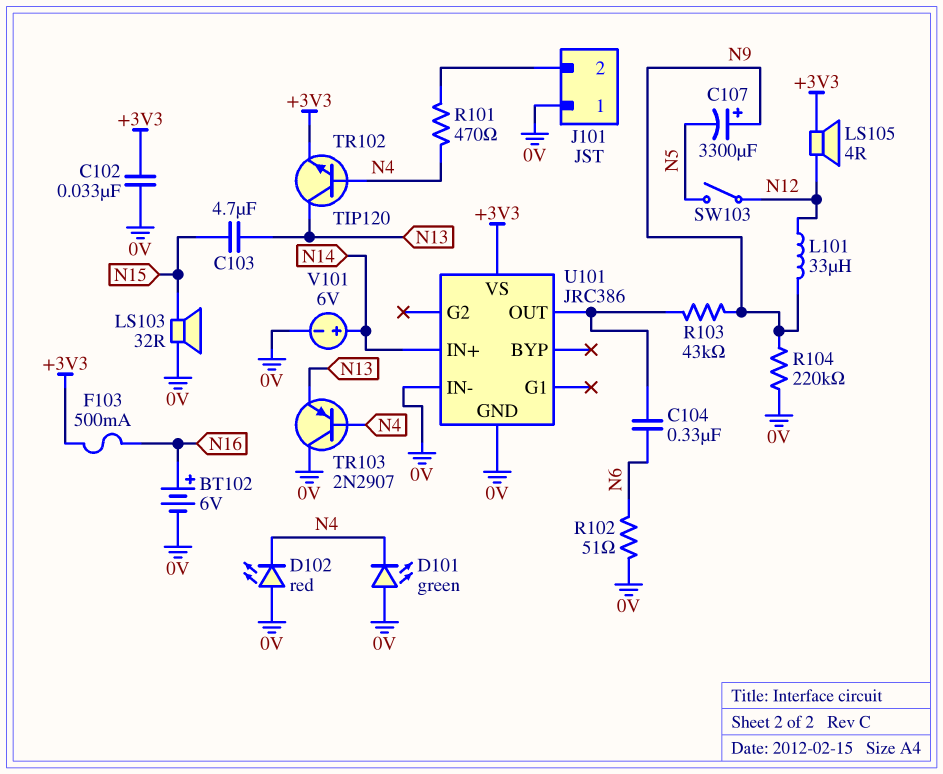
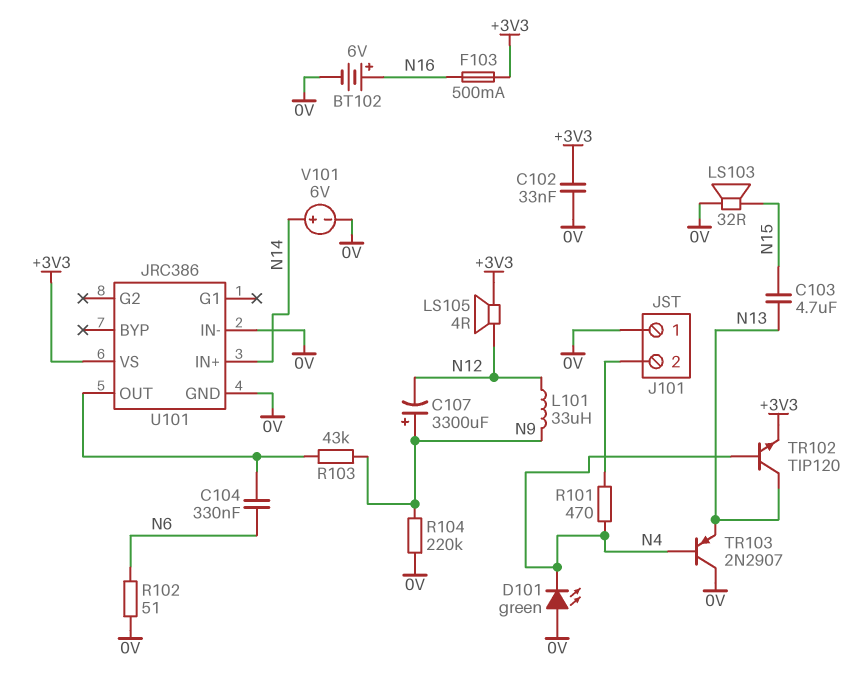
C107: 3300uF (plus N9, minus N5) -> 3300uF (plus N9, minus N12)
D102: LED red (A 0V, K N4) -> none
SW103: switch (N5, N12) -> none

